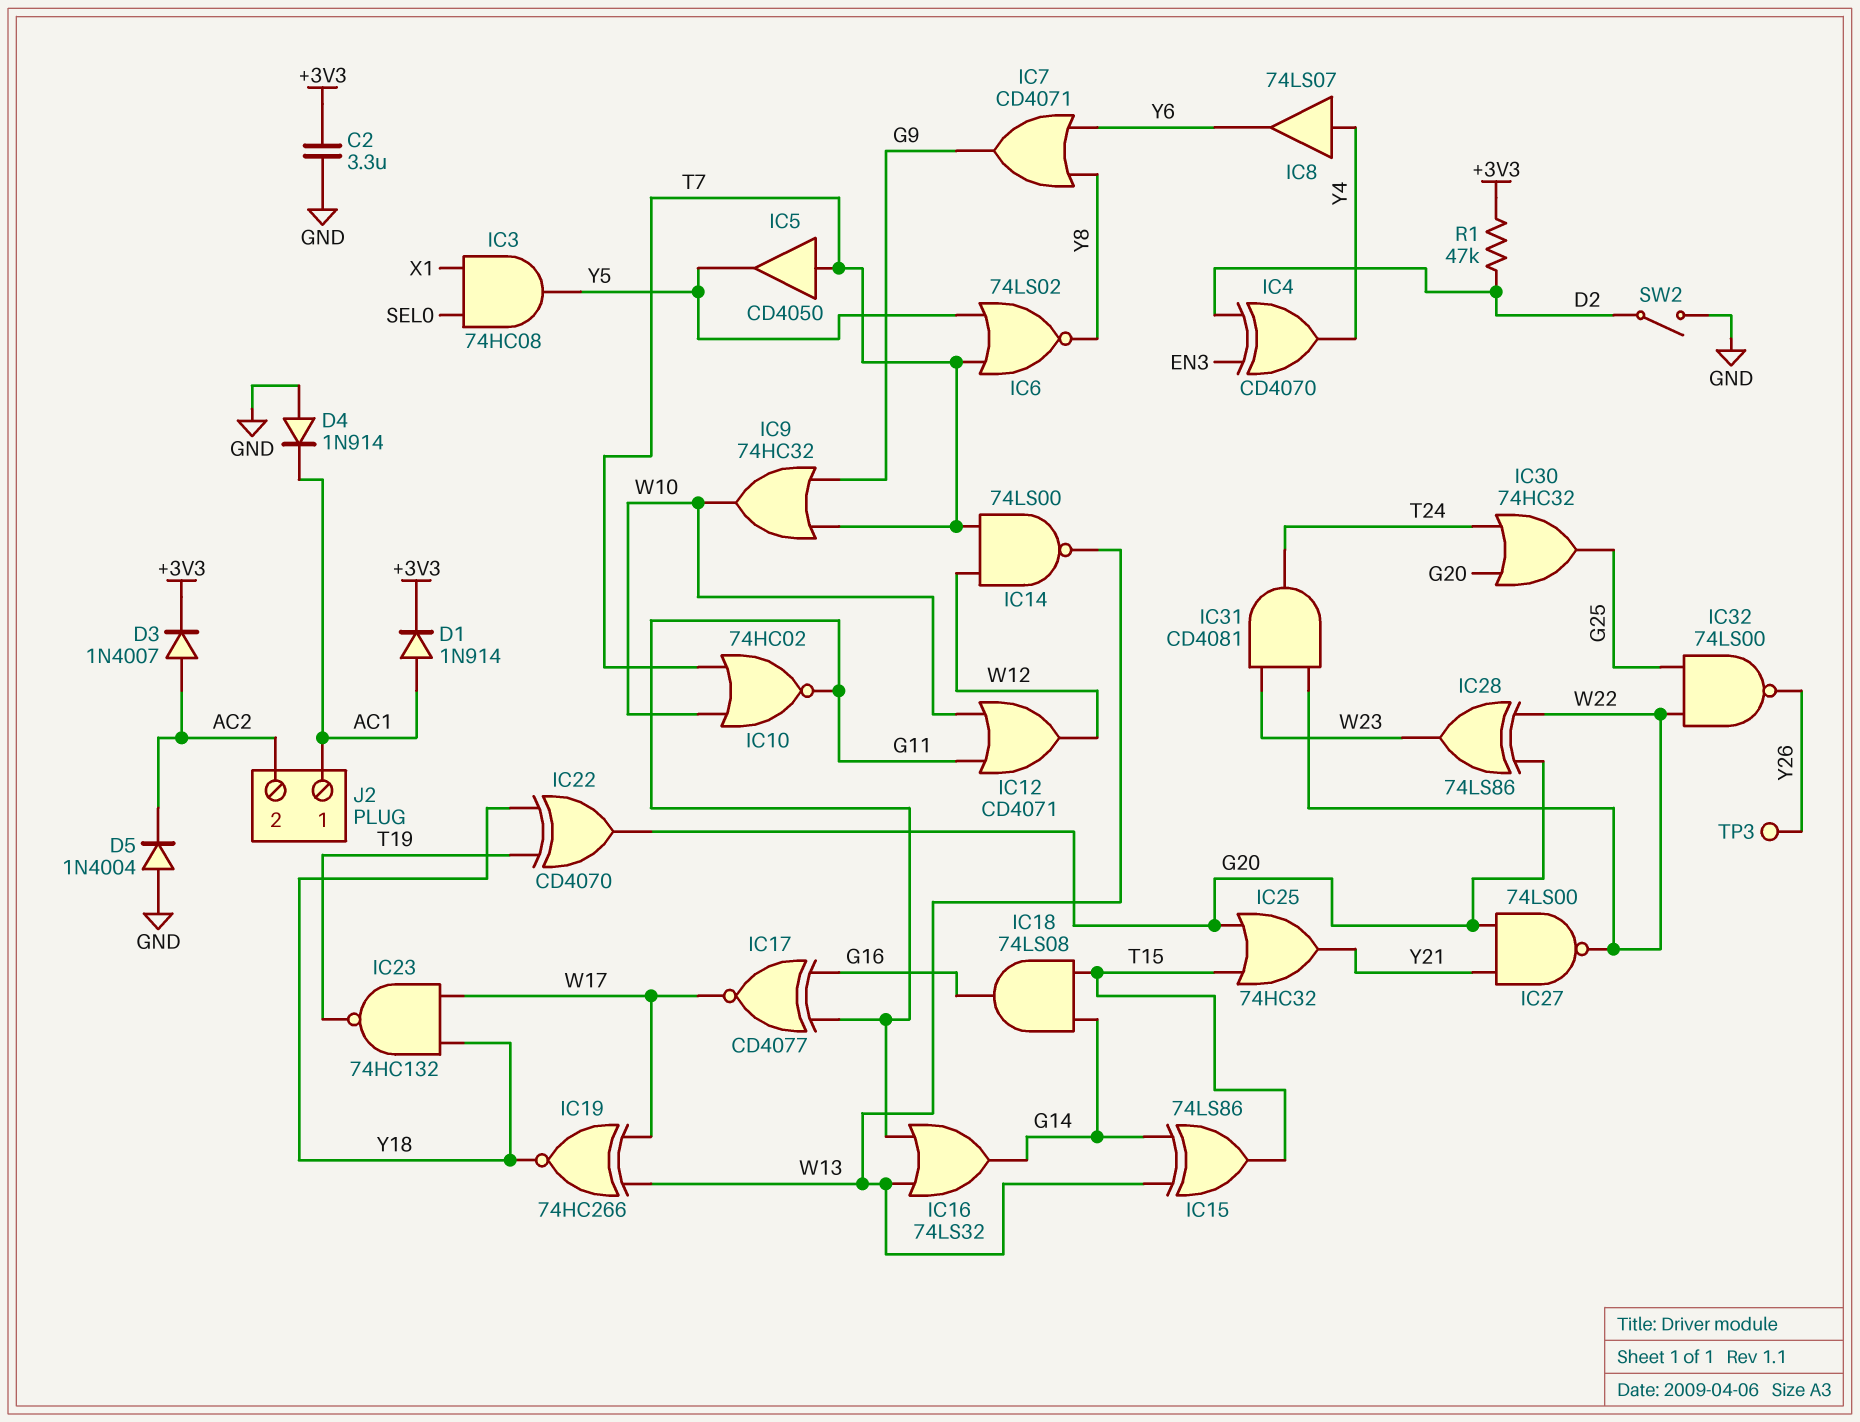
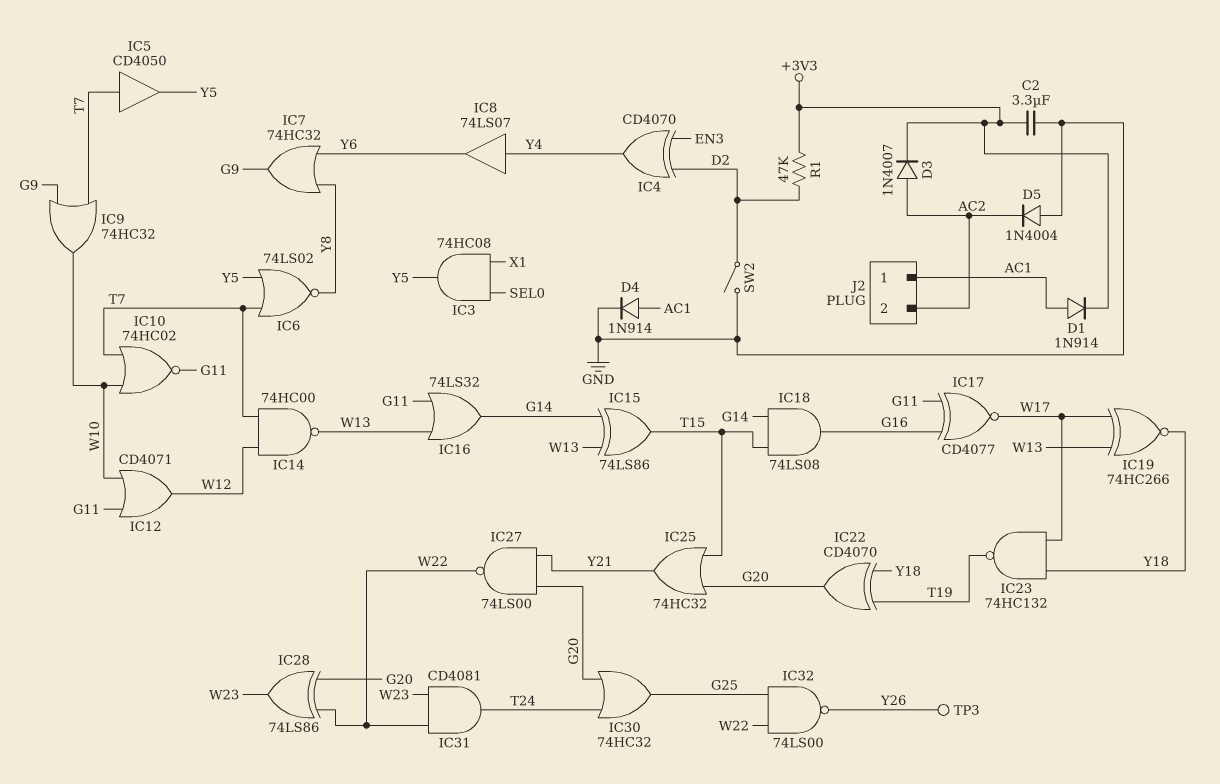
D4: diode 1N914 (A GND, K AC1) -> diode 1N914 (A AC1, K GND)
IC7: OR CD4071 (in Y6, in Y8, out G9) -> OR 74HC32 (in Y6, in Y8, out G9)
IC14: NAND 74LS00 (in T7, in W12, out W13) -> NAND 74HC00 (in T7, in W12, out W13)

